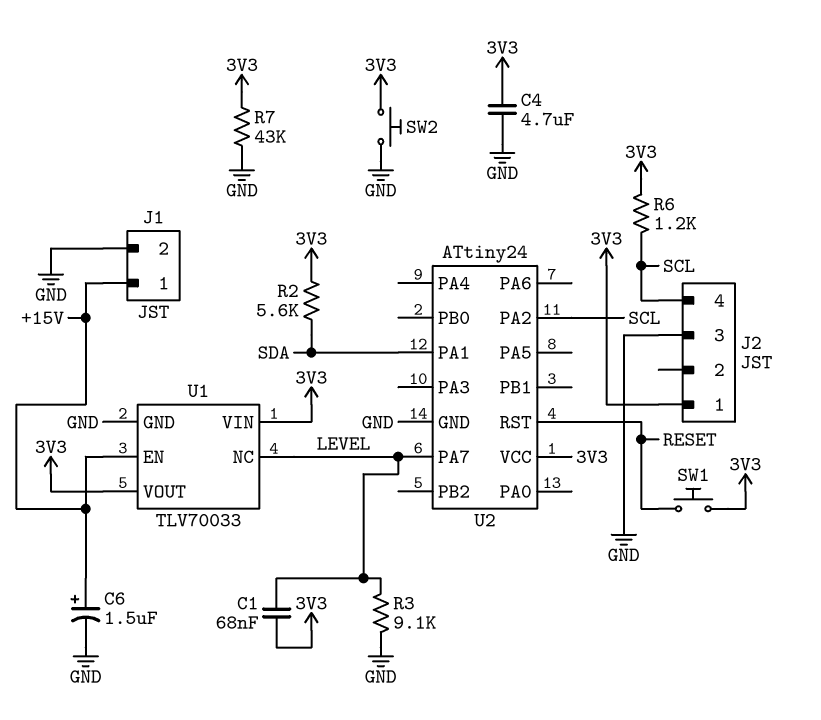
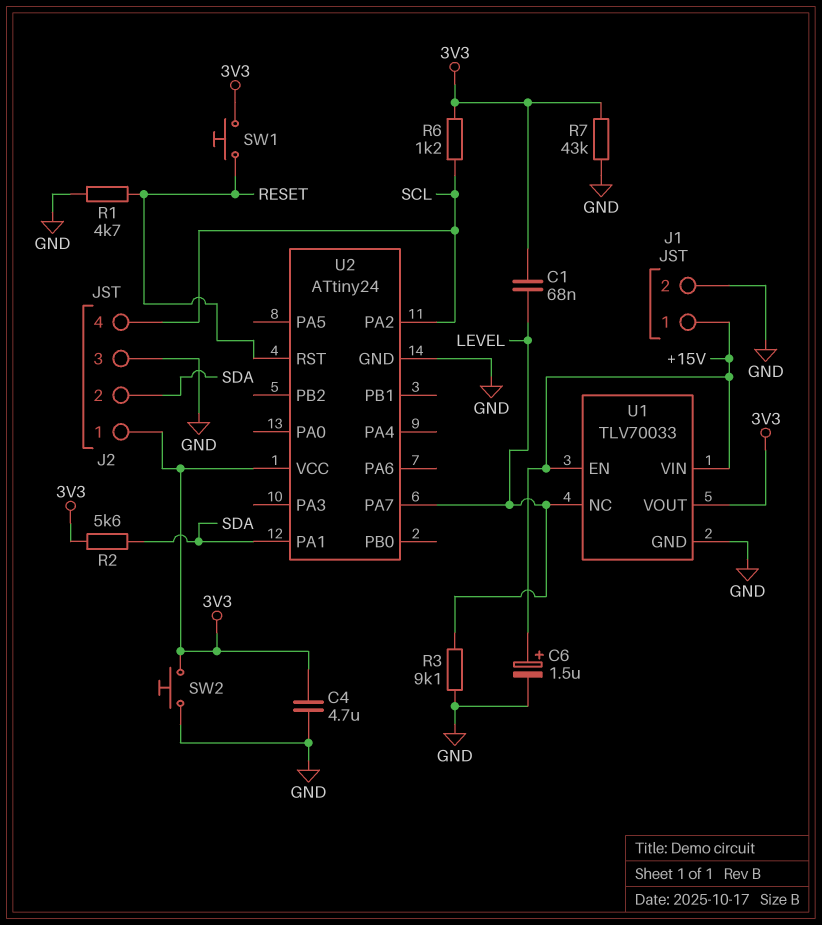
J2 pin 2: none -> SDA
R1: none -> 4.7k (GND, RESET)
U1 pin VIN: 3V3 -> +15V

